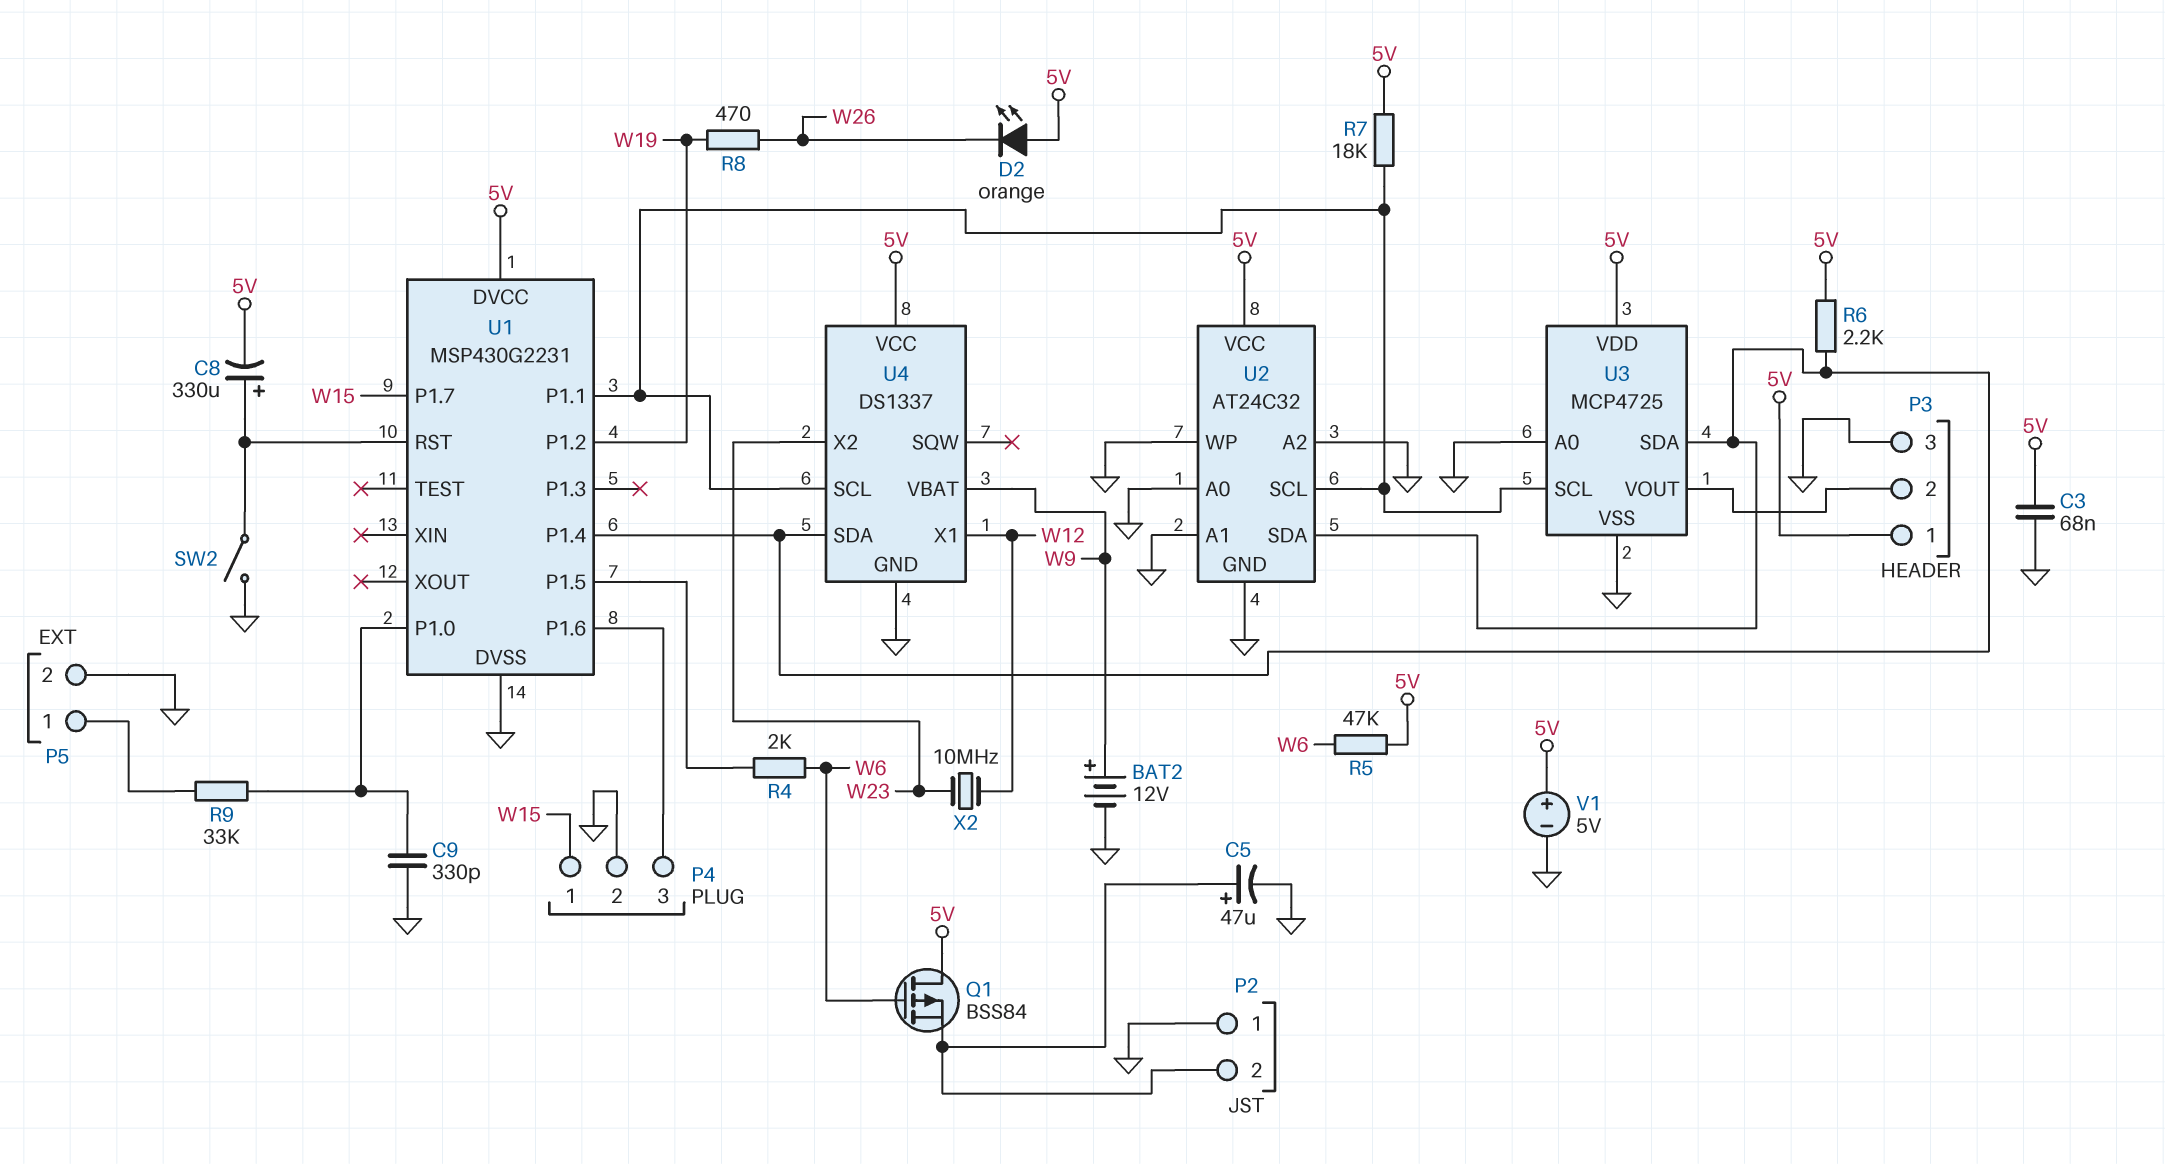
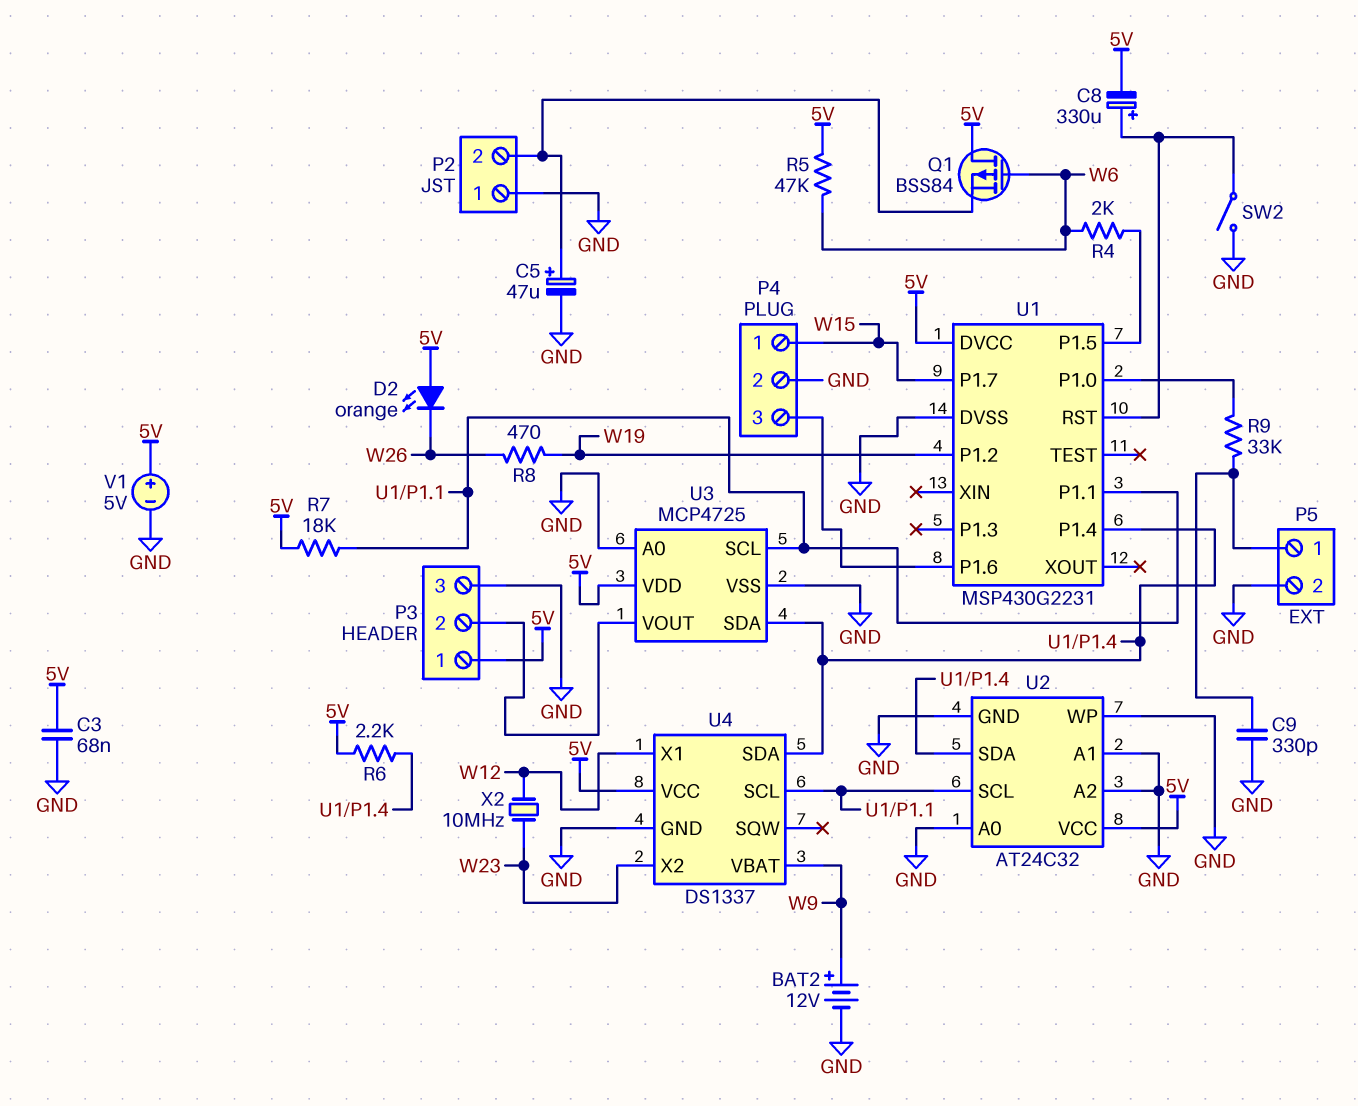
C9: 330pF (GND, U1/P1.0) -> 330pF (GND, P5/1)

